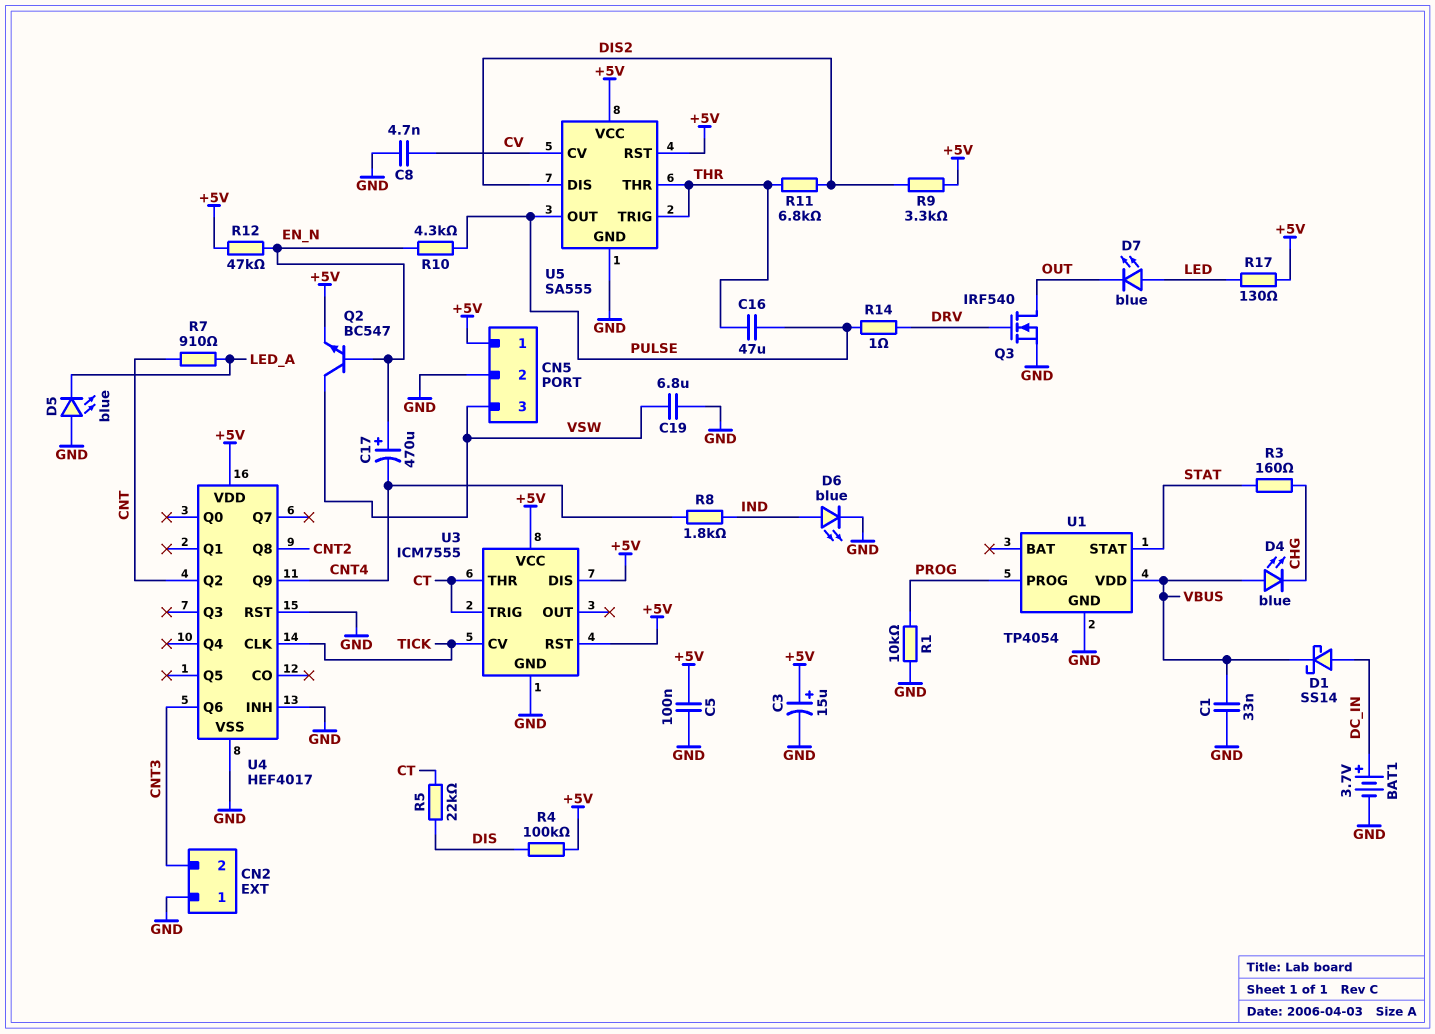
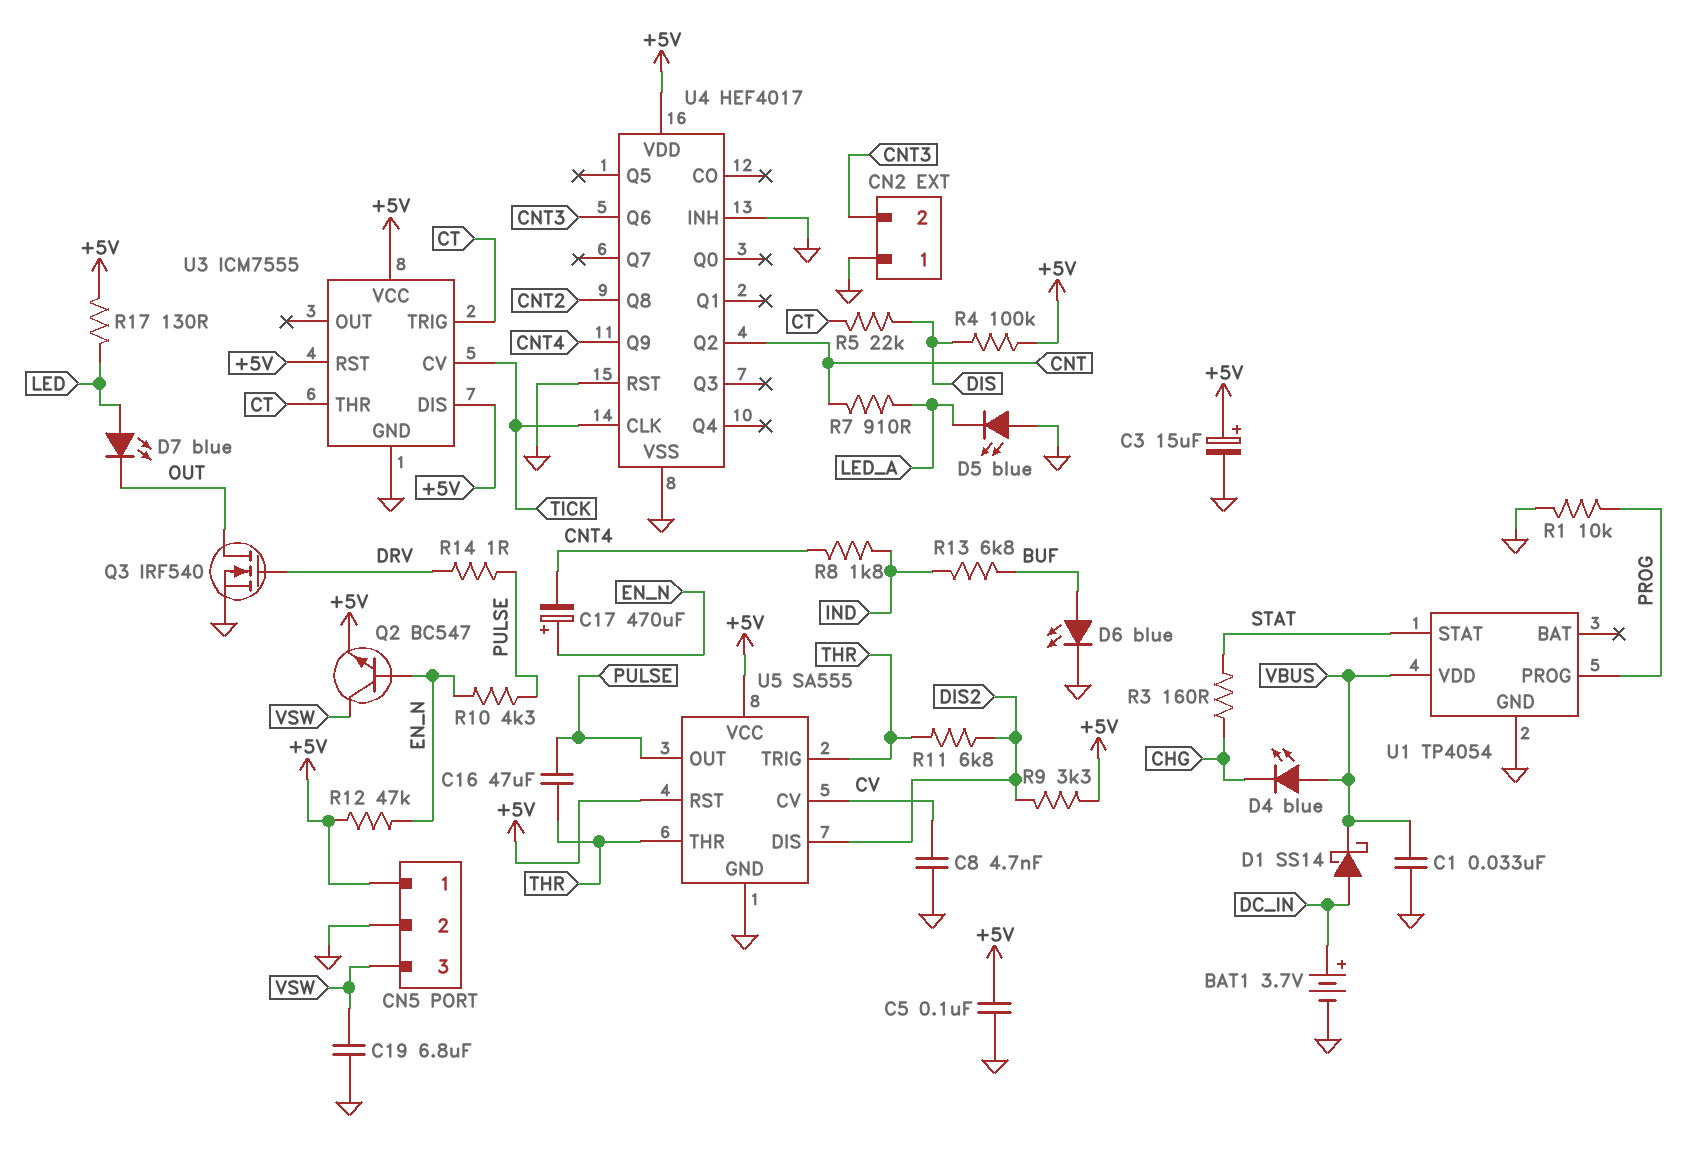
D6: LED blue (A IND, K GND) -> LED blue (A BUF, K GND)
R13: none -> 6.8k (BUF, IND)

